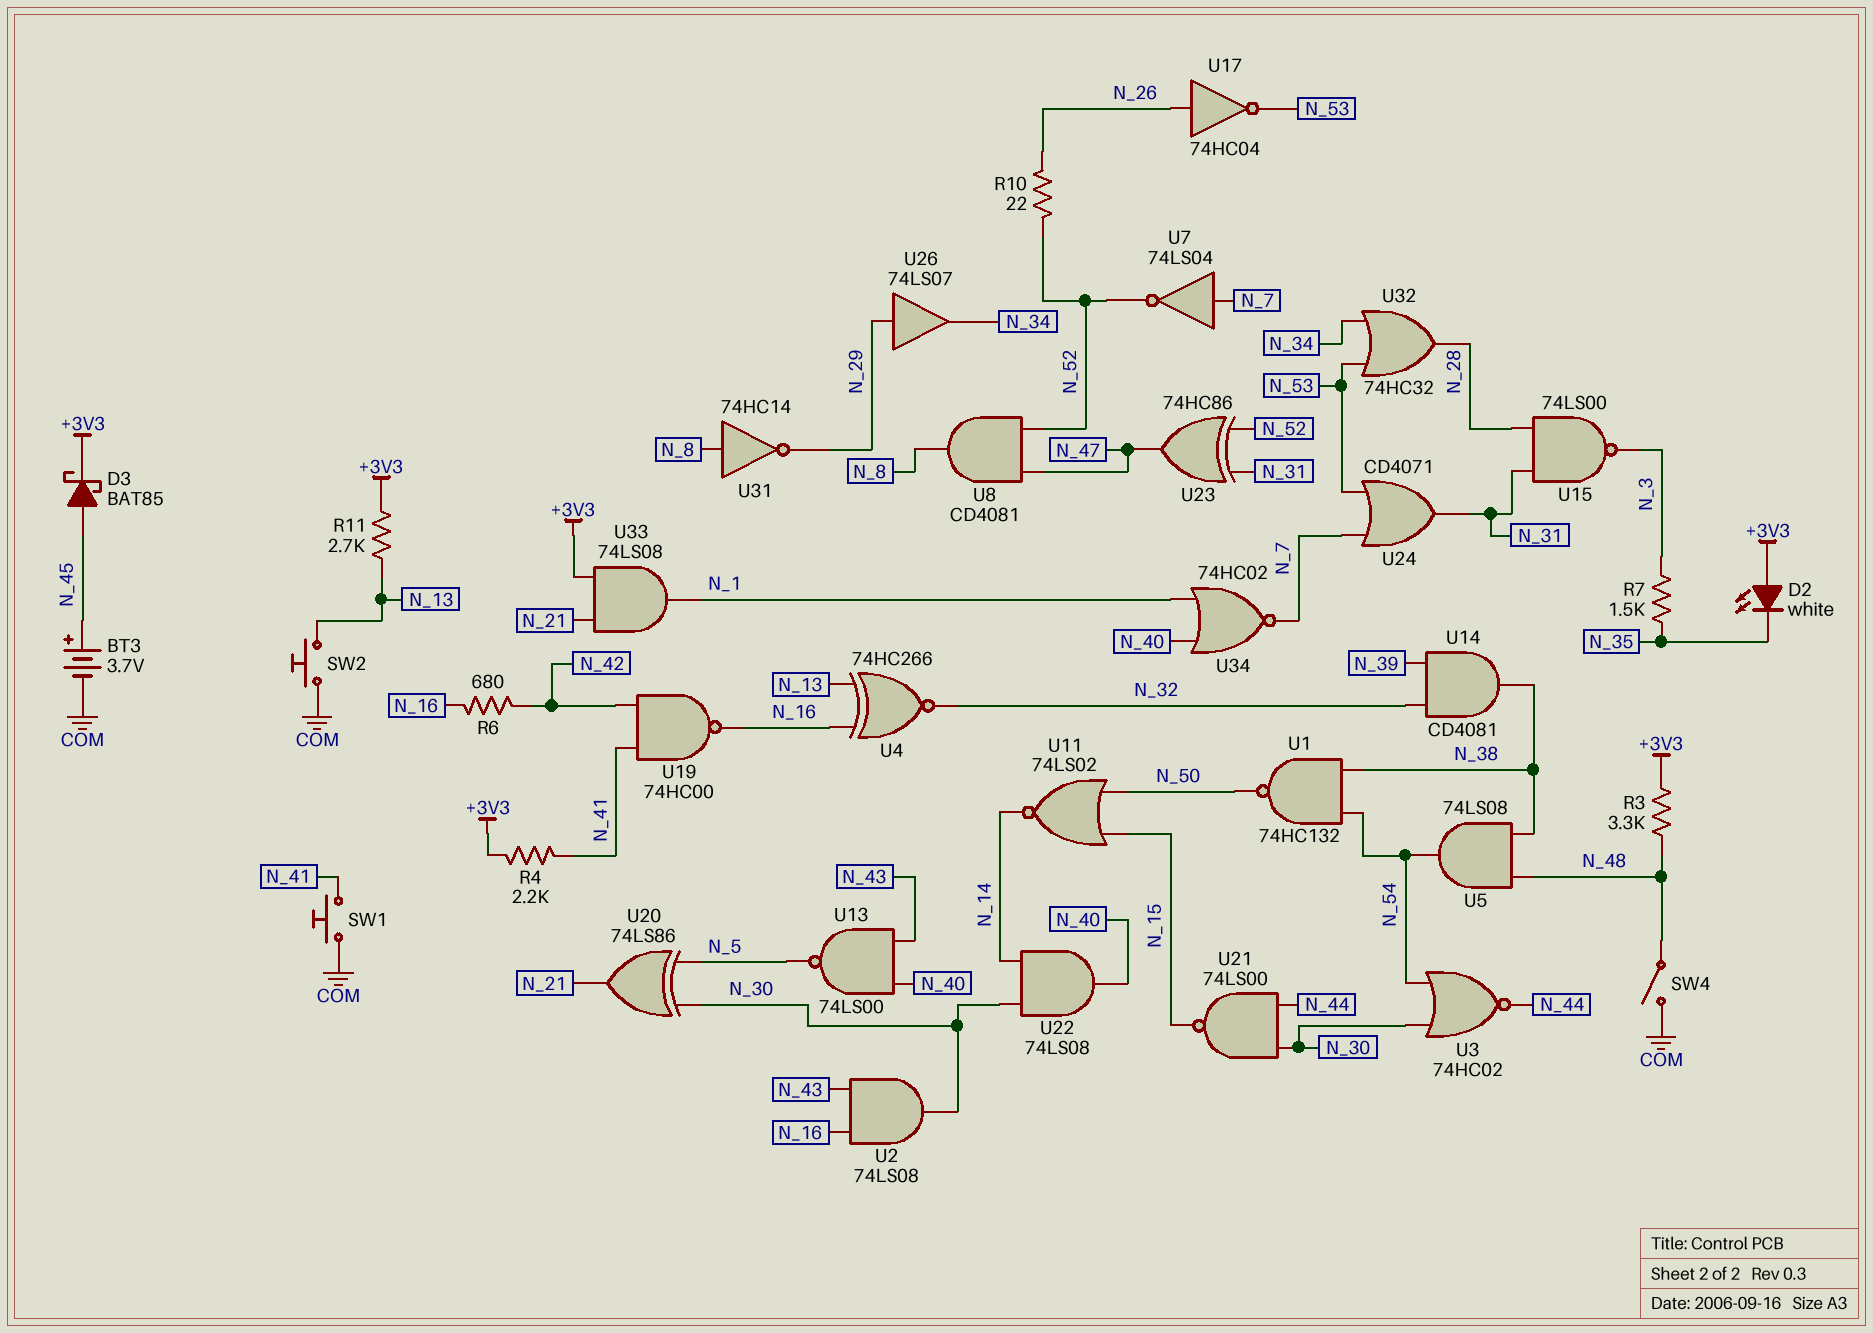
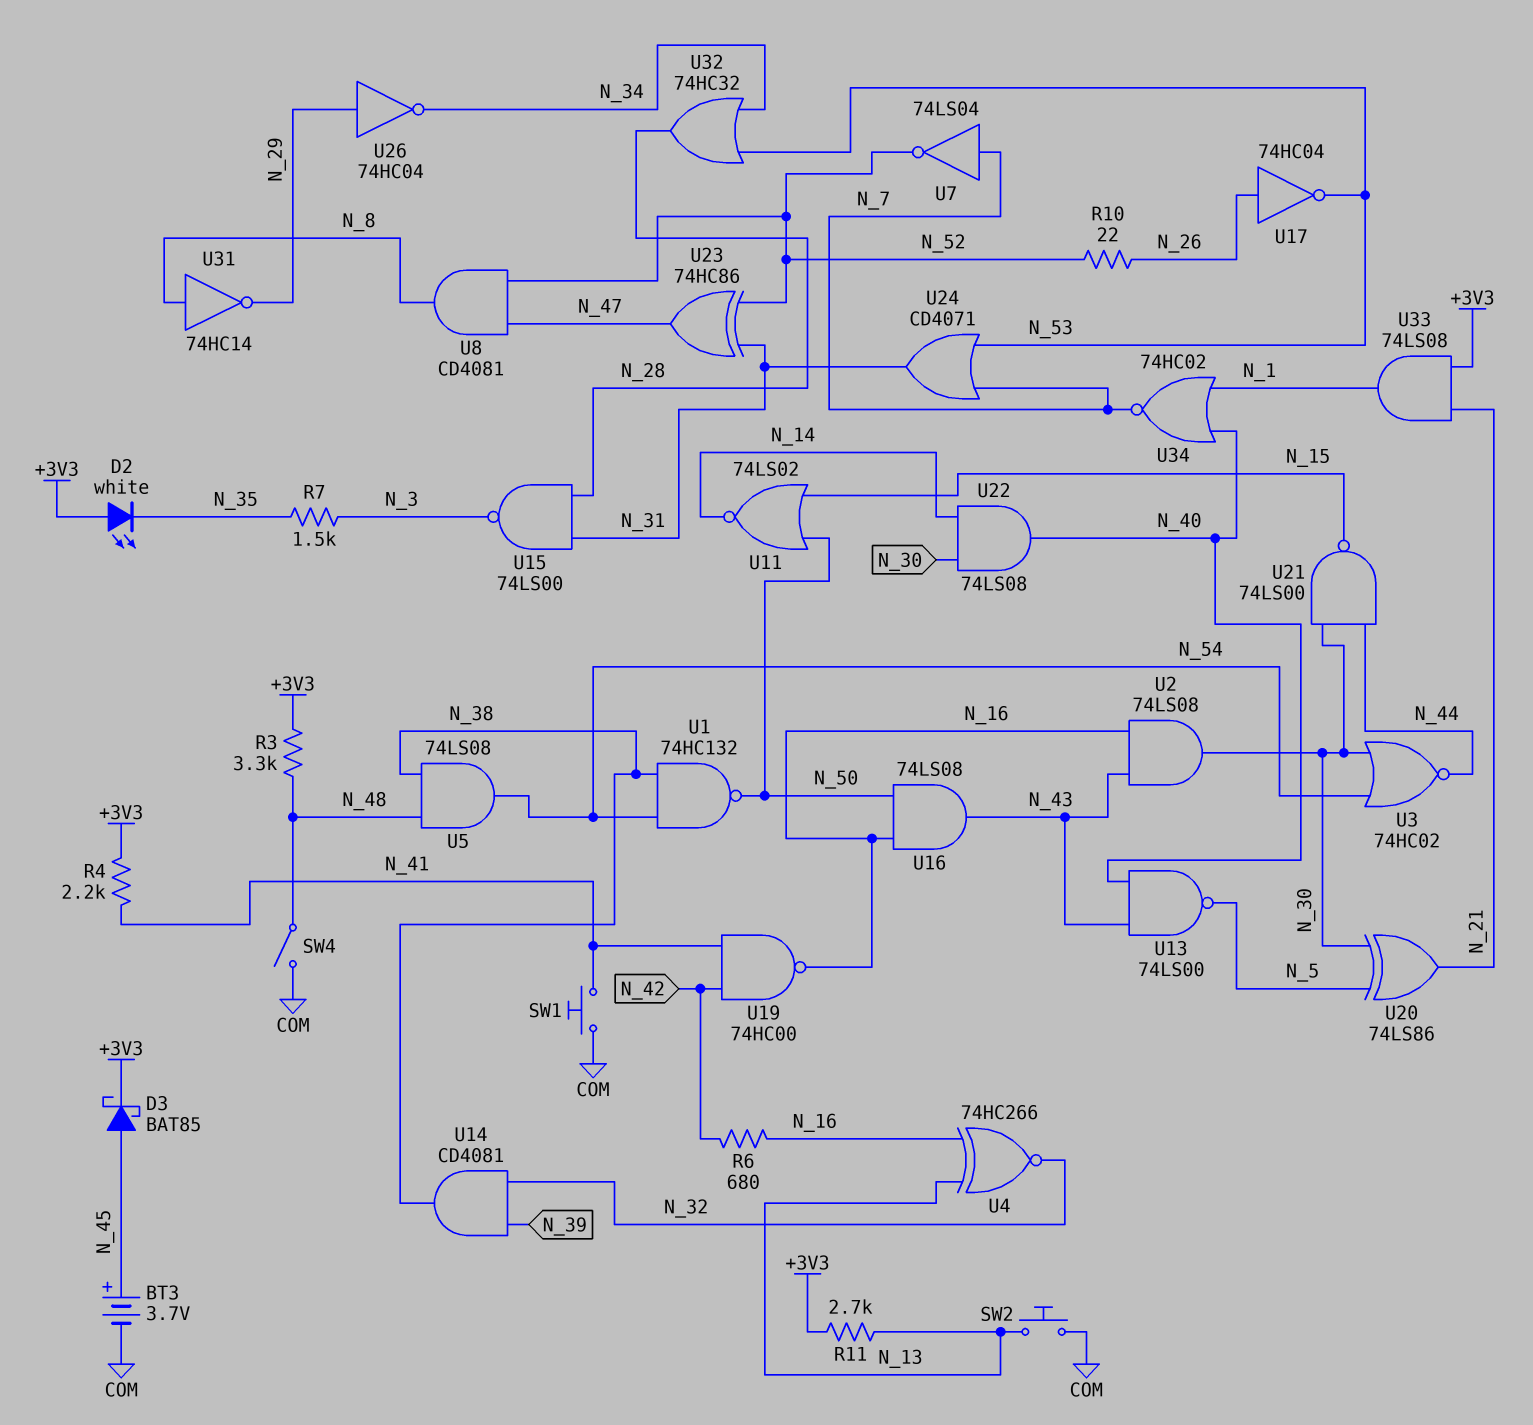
U16: none -> AND 74LS08 (in N_16, in N_50, out N_43)
U26: buffer 74LS07 (in N_29, out N_34) -> NOT 74HC04 (in N_29, out N_34)

